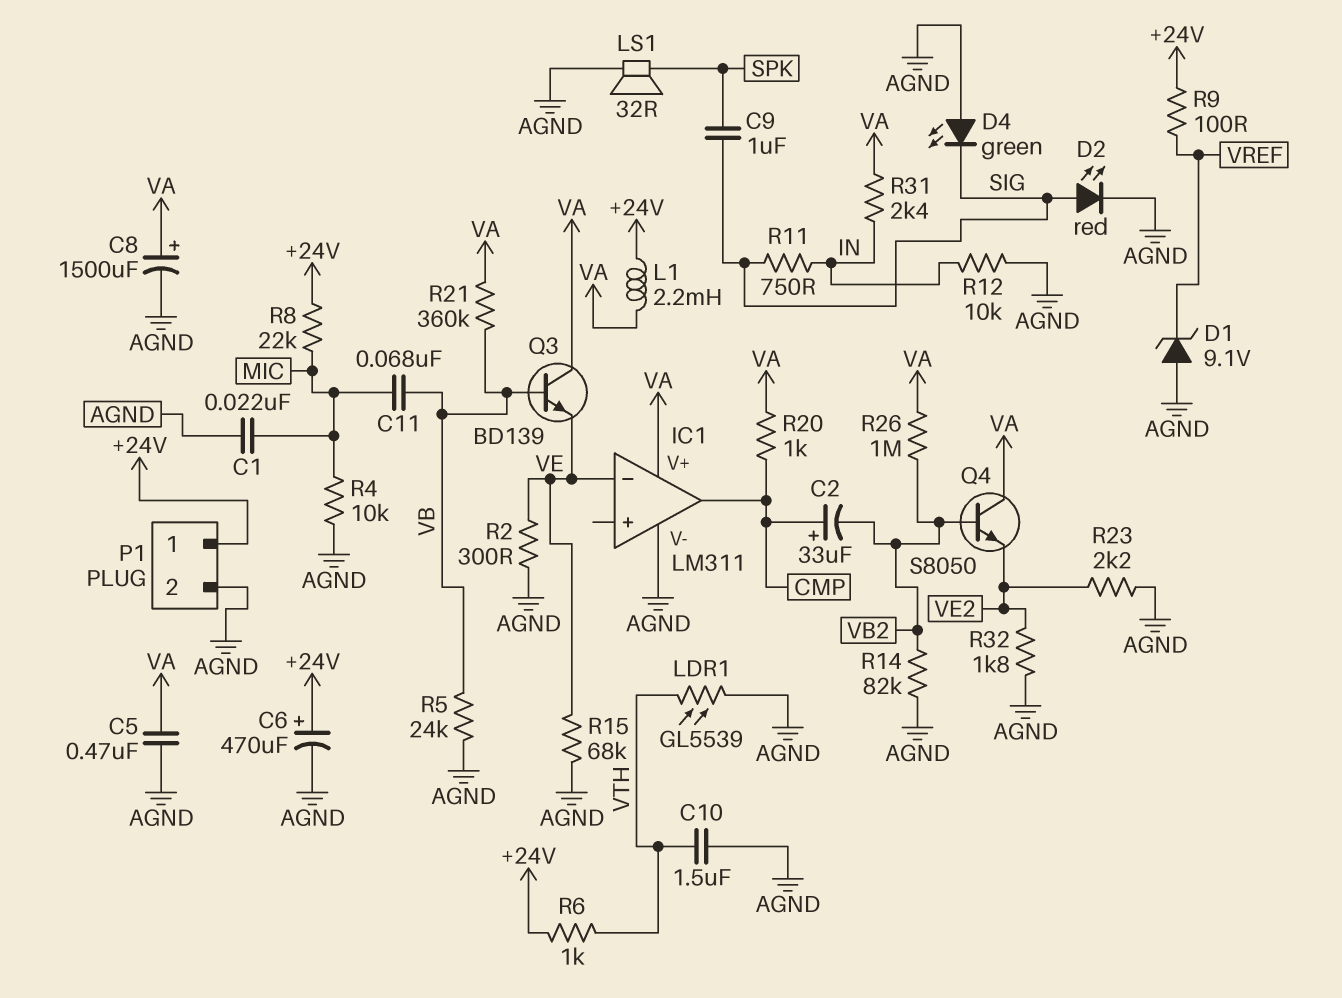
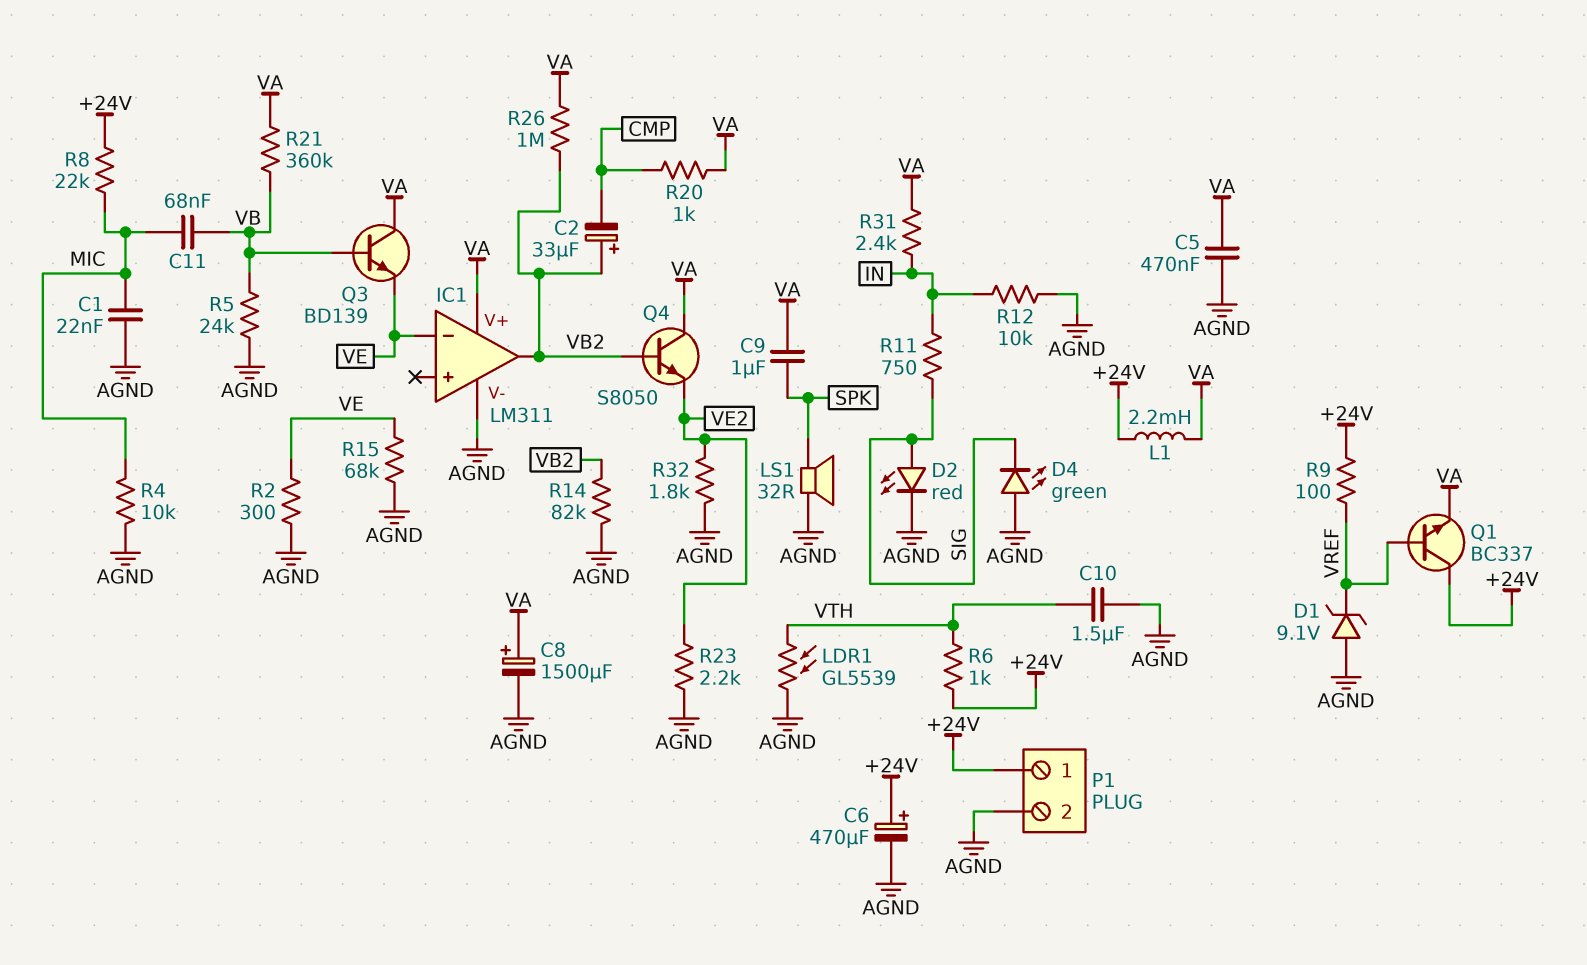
C2: 33uF (plus CMP, minus VB2) -> 33uF (plus VB2, minus CMP)
C9: 1uF (SIG, SPK) -> 1uF (SPK, VA)
IC1 pin out: CMP -> VB2
Q1: none -> NPN BC337 (B VREF, C +24V, E VA)

